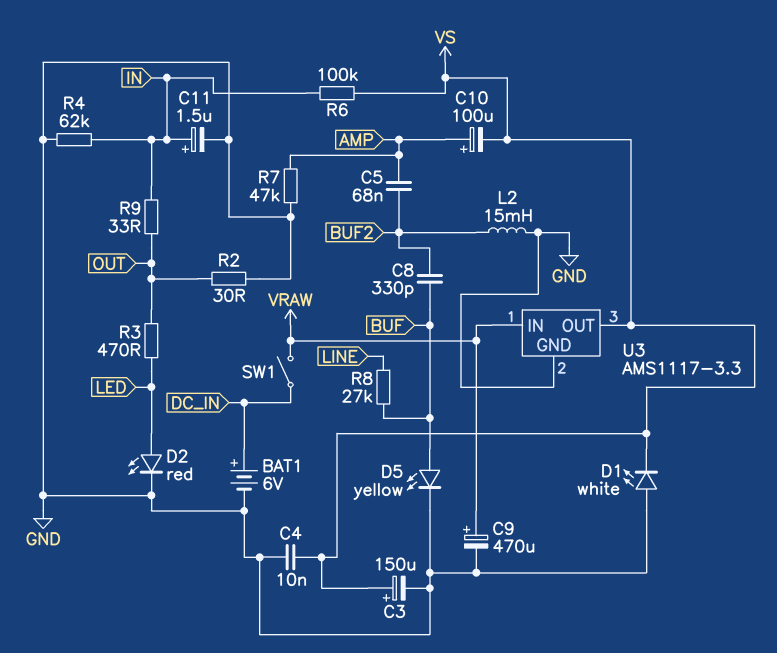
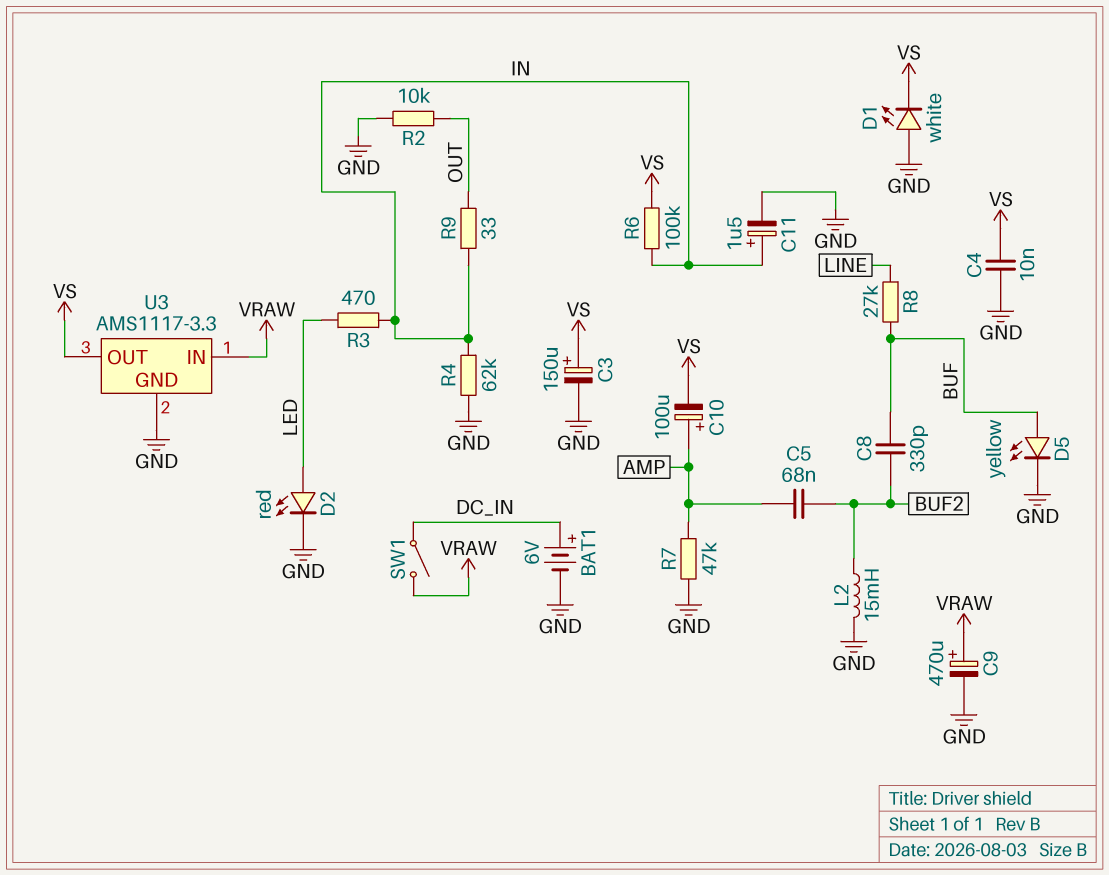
R2: 30 (GND, OUT) -> 10k (GND, OUT)
R3: 470 (LED, OUT) -> 470 (IN, LED)

